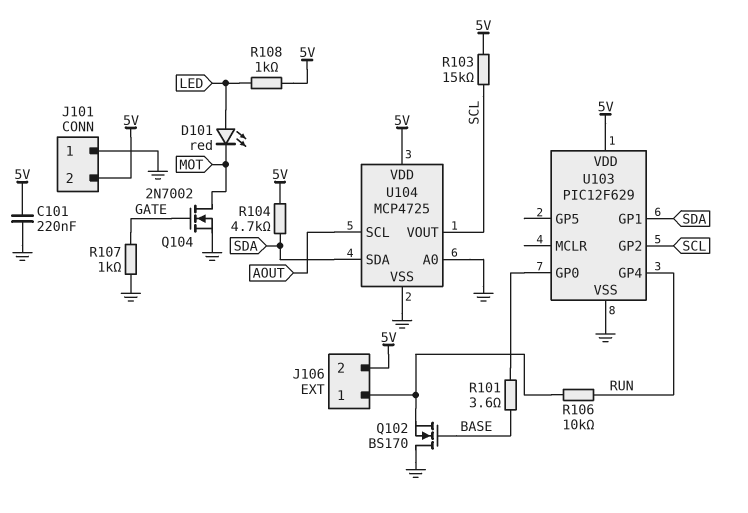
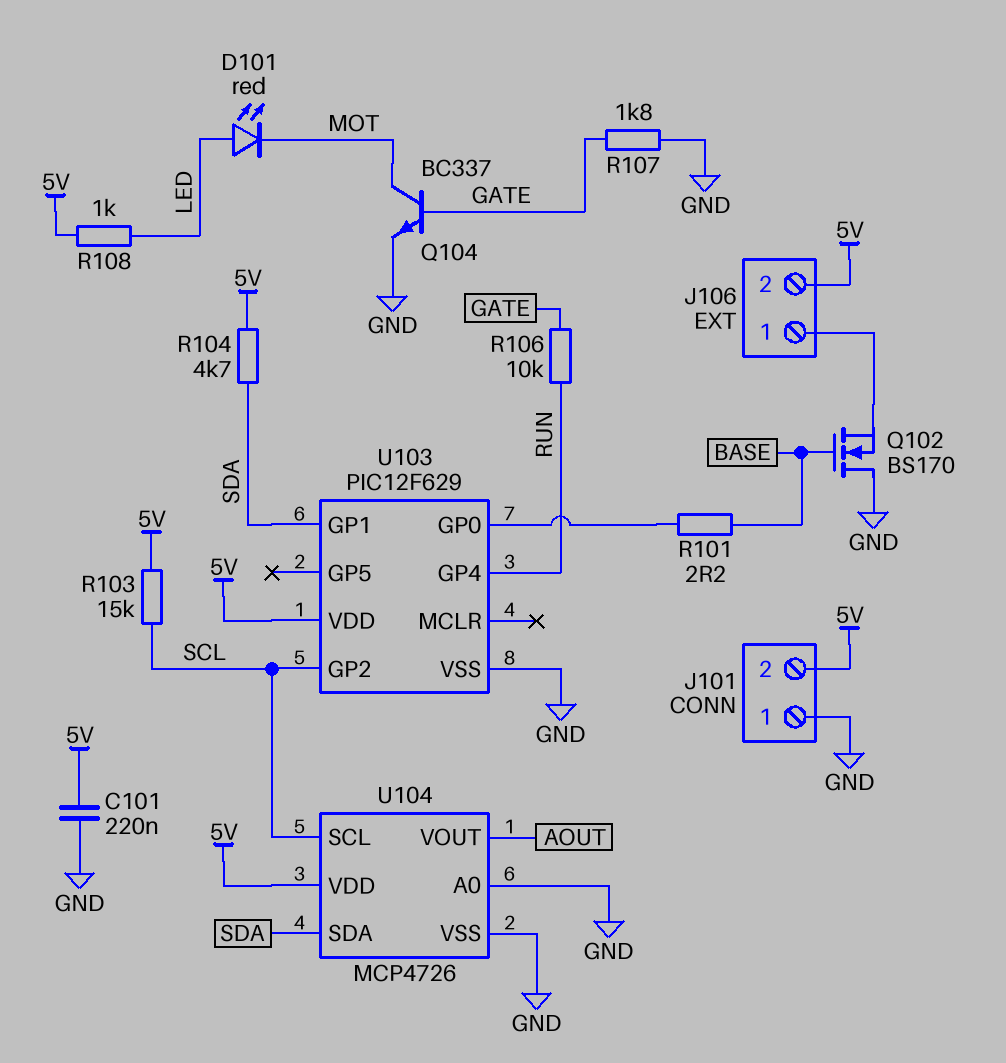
Q104: NMOS 2N7002 (G GATE, D MOT, S GND) -> NPN BC337 (B GATE, C MOT, E GND)
R101: 3.6 (BASE, U103/GP0) -> 2.2 (BASE, U103/GP0)
R106: 10k (J106/1, RUN) -> 10k (GATE, RUN)
R107: 1k (GATE, GND) -> 1.8k (GATE, GND)
U104: MCP4725 -> MCP4726
U104 pin SCL: AOUT -> SCL
U104 pin VOUT: SCL -> AOUT

